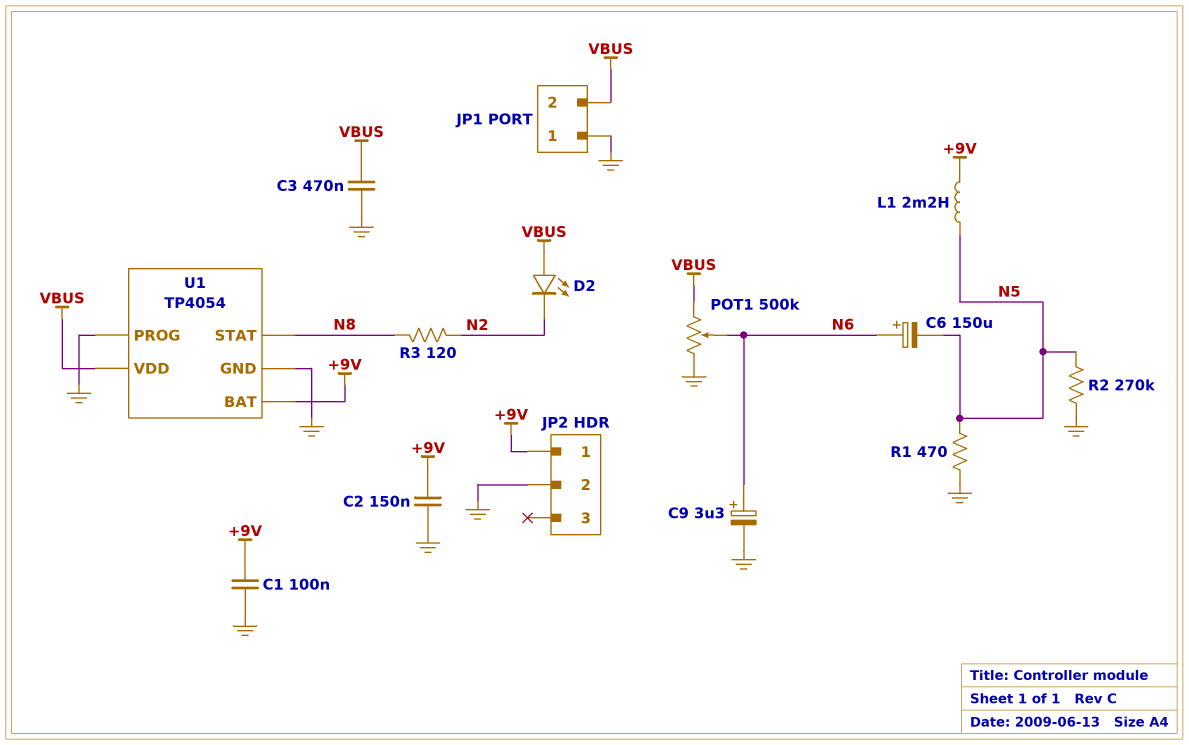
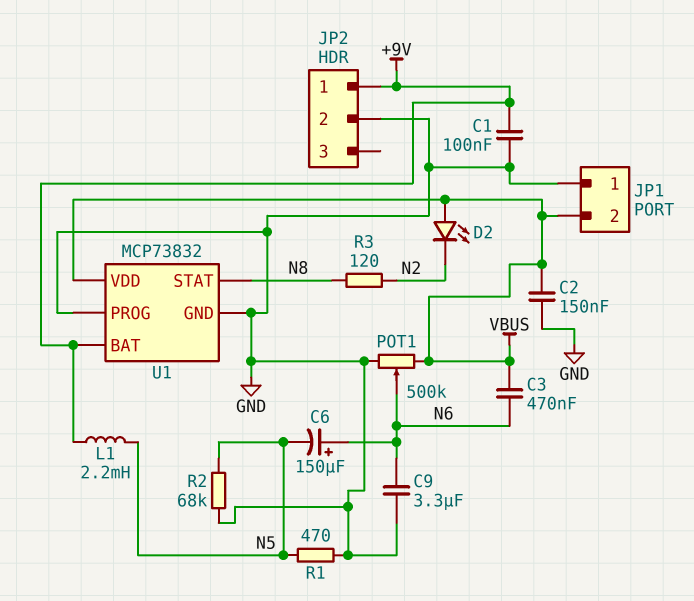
C2: 150nF (+9V, GND) -> 150nF (GND, VBUS)
C3: 470nF (GND, VBUS) -> 470nF (N6, VBUS)
C9: 3.3uF (plus N6, minus GND) -> 3.3uF (GND, N6)
R2: 270k (GND, N5) -> 68k (GND, N5)
U1: TP4054 -> MCP73832

